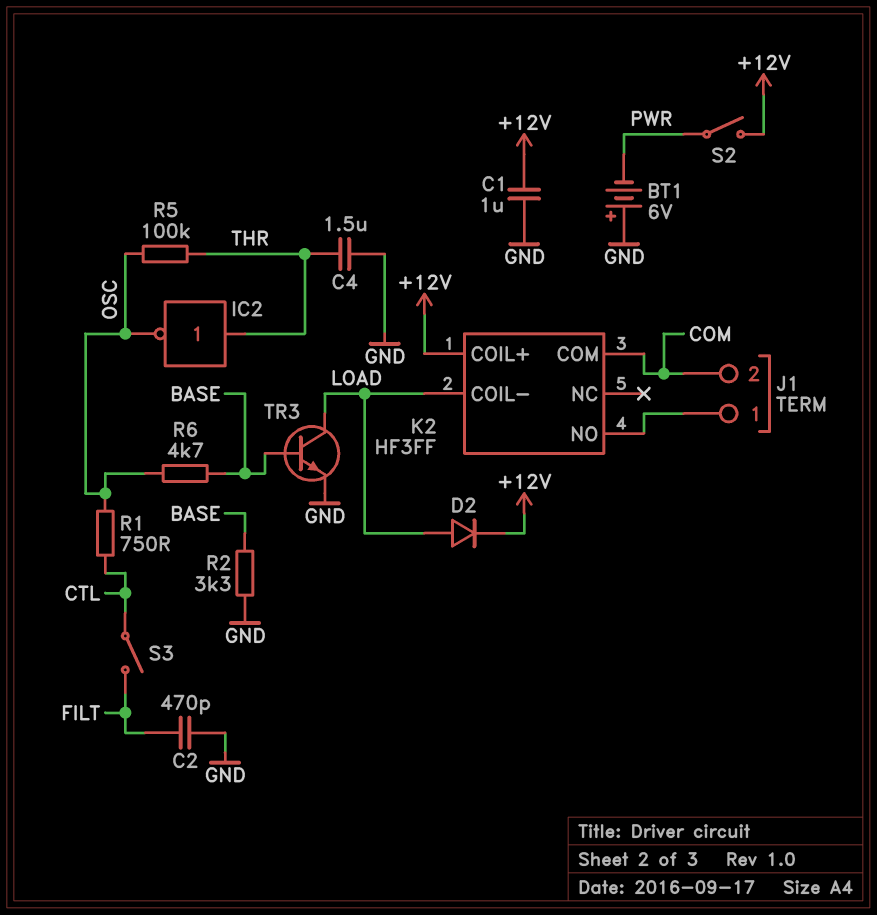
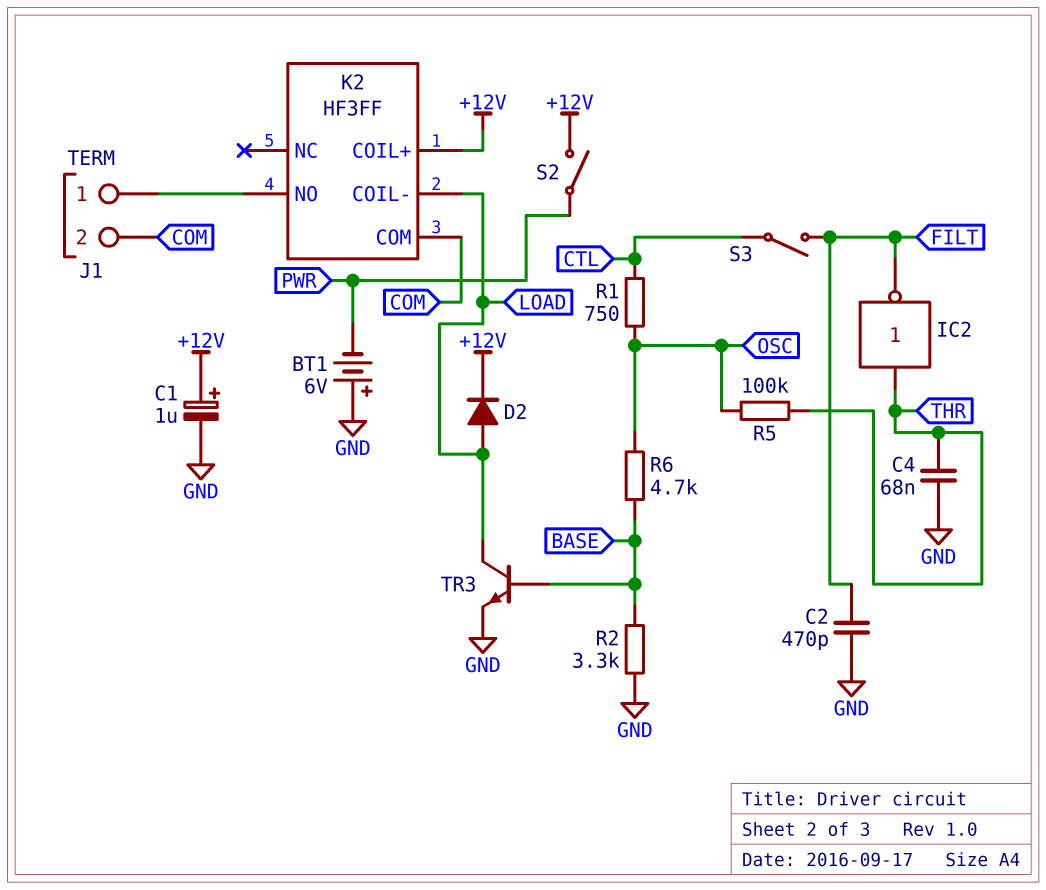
C1: 1uF (+12V, GND) -> 1uF (plus +12V, minus GND)
C4: 1.5uF (GND, THR) -> 68nF (GND, THR)
IC2: NOT (in THR, out OSC) -> NOT (in THR, out FILT)

